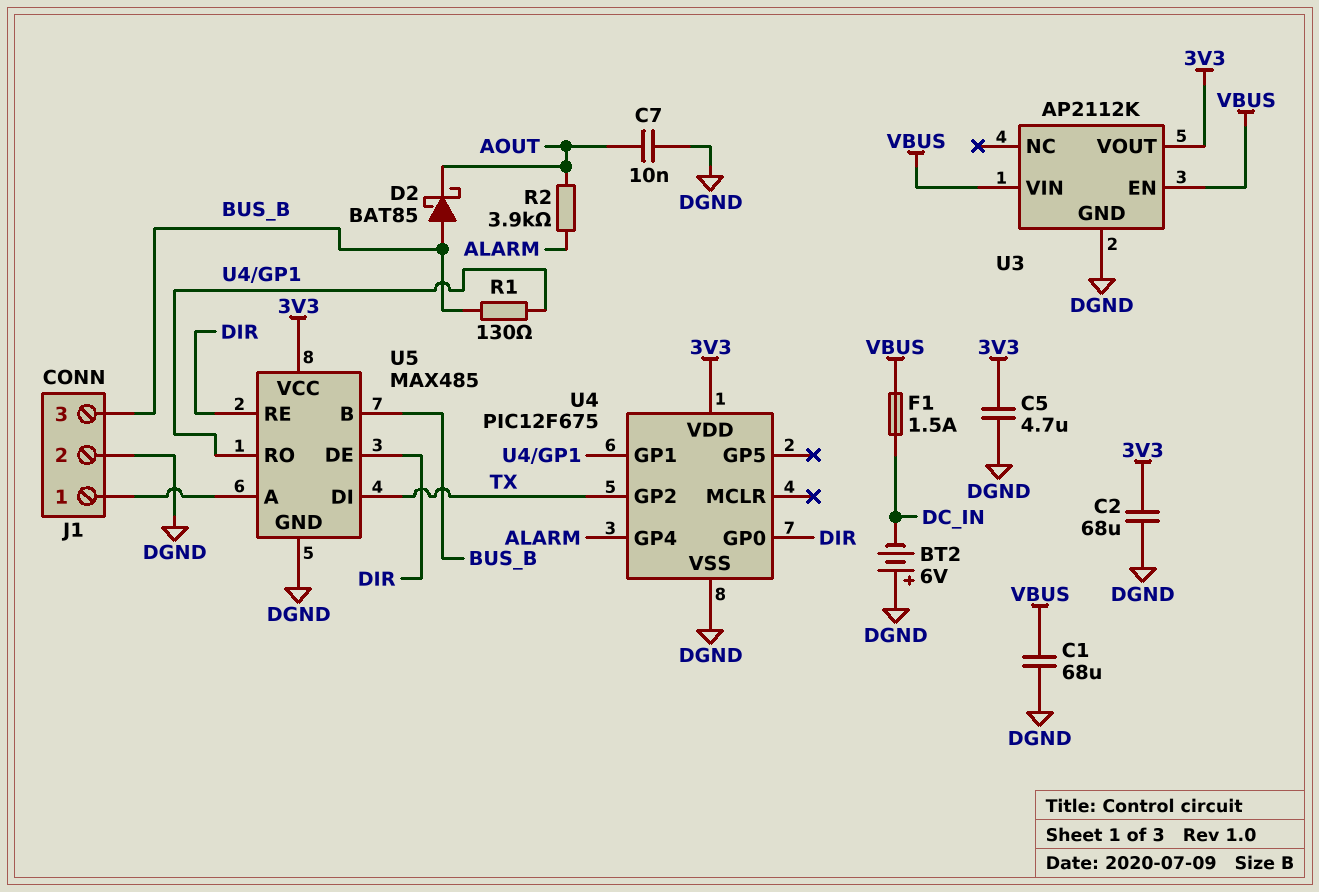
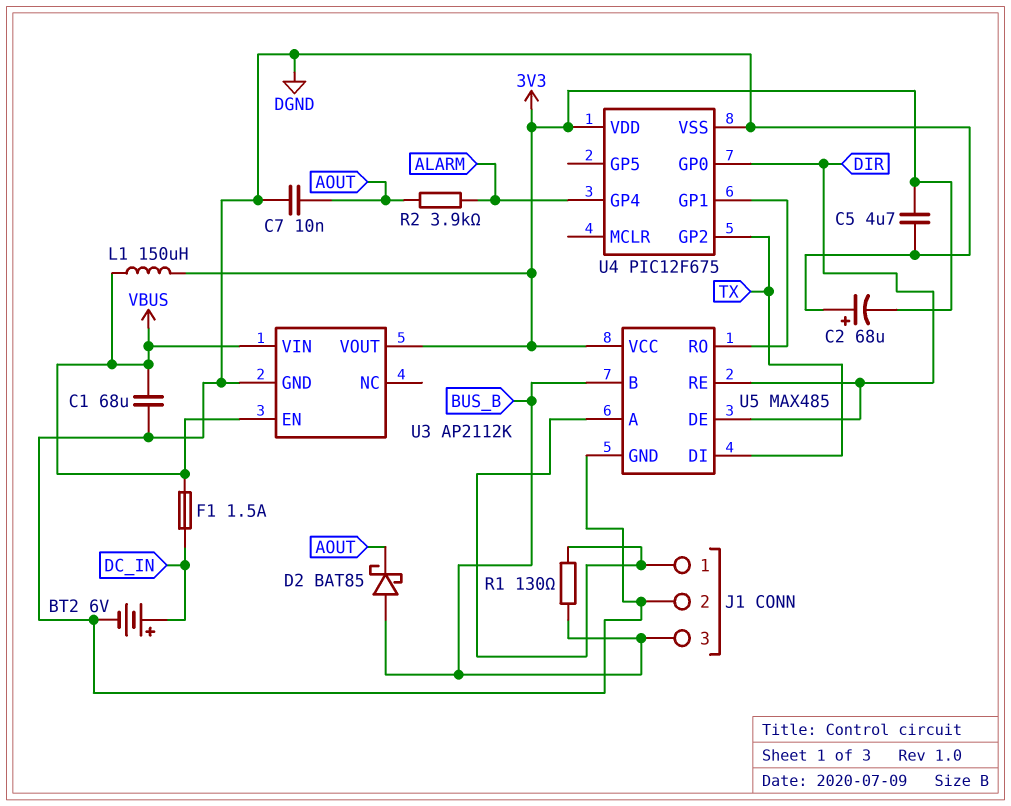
BT2: 6V (plus DGND, minus DC_IN) -> 6V (plus DC_IN, minus DGND)
C2: 68uF (3V3, DGND) -> 68uF (plus DGND, minus 3V3)
L1: none -> 150uH (3V3, VBUS)
R1: 130 (BUS_B, U4/GP1) -> 130 (BUS_B, J1/1)

